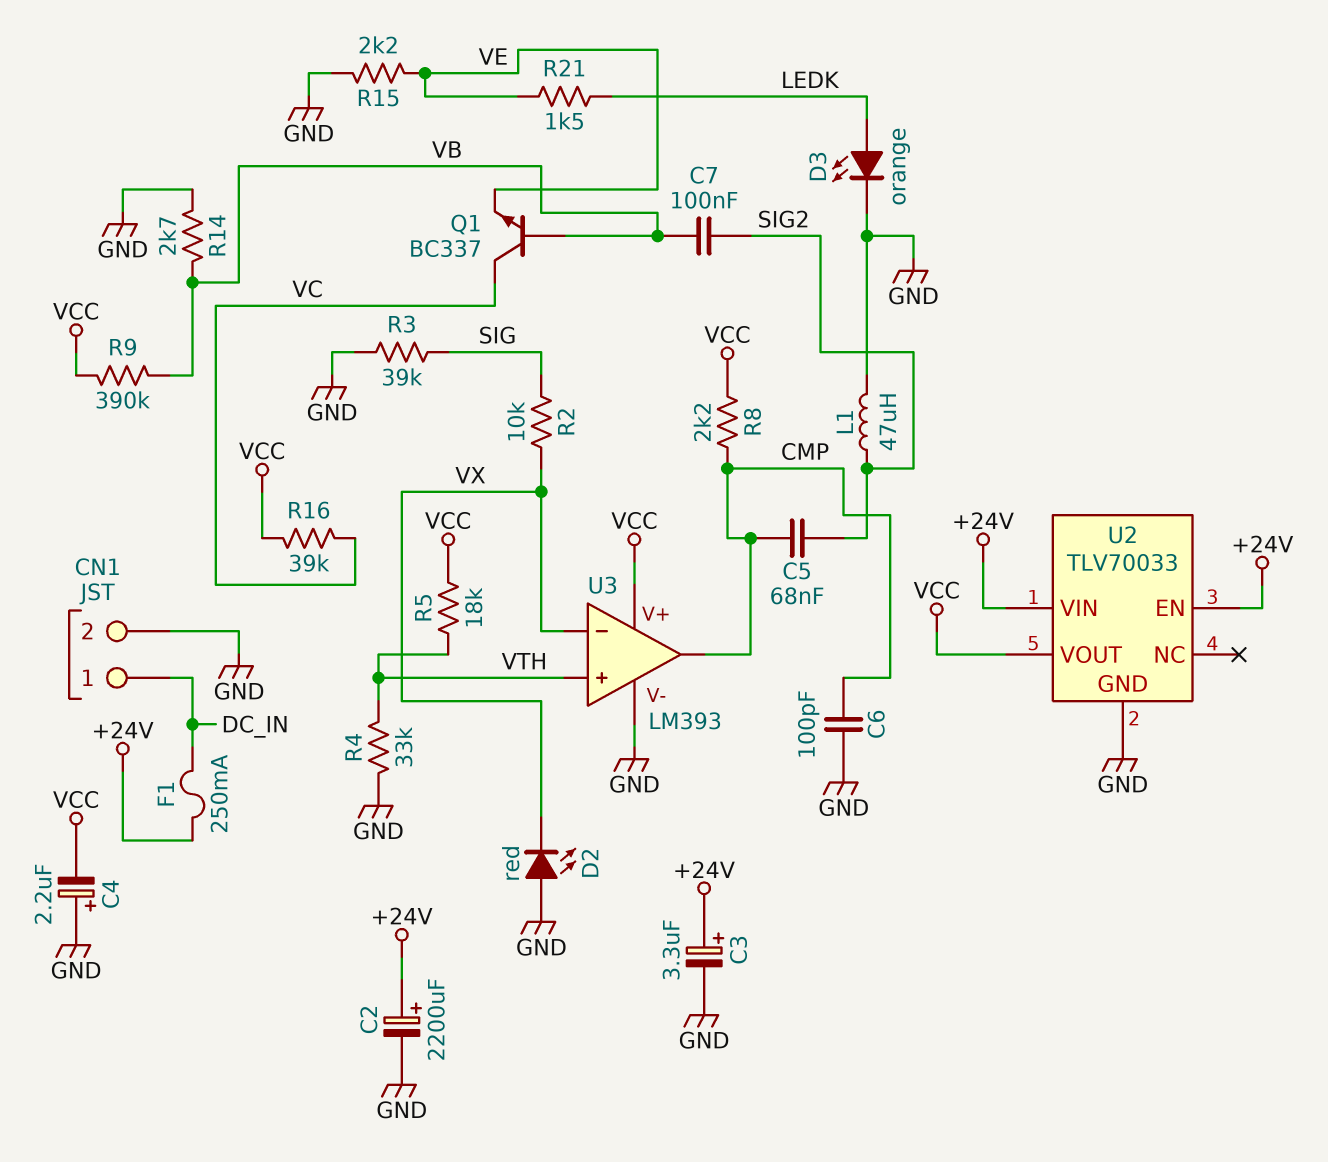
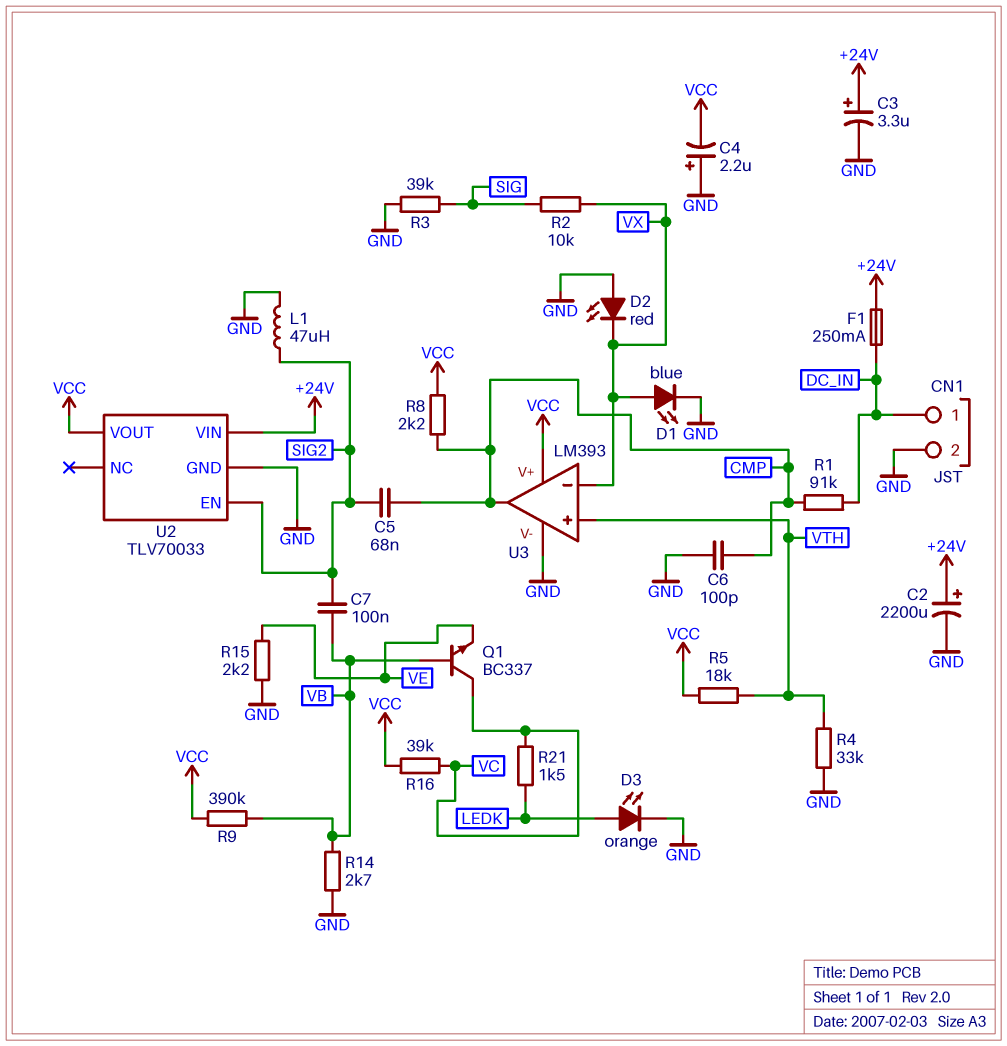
D1: none -> LED blue (A VX, K GND)
R1: none -> 91k (CMP, DC_IN)
R21: 1.5k (LEDK, VE) -> 1.5k (LEDK, VC)
U2 pin EN: +24V -> SIG2

